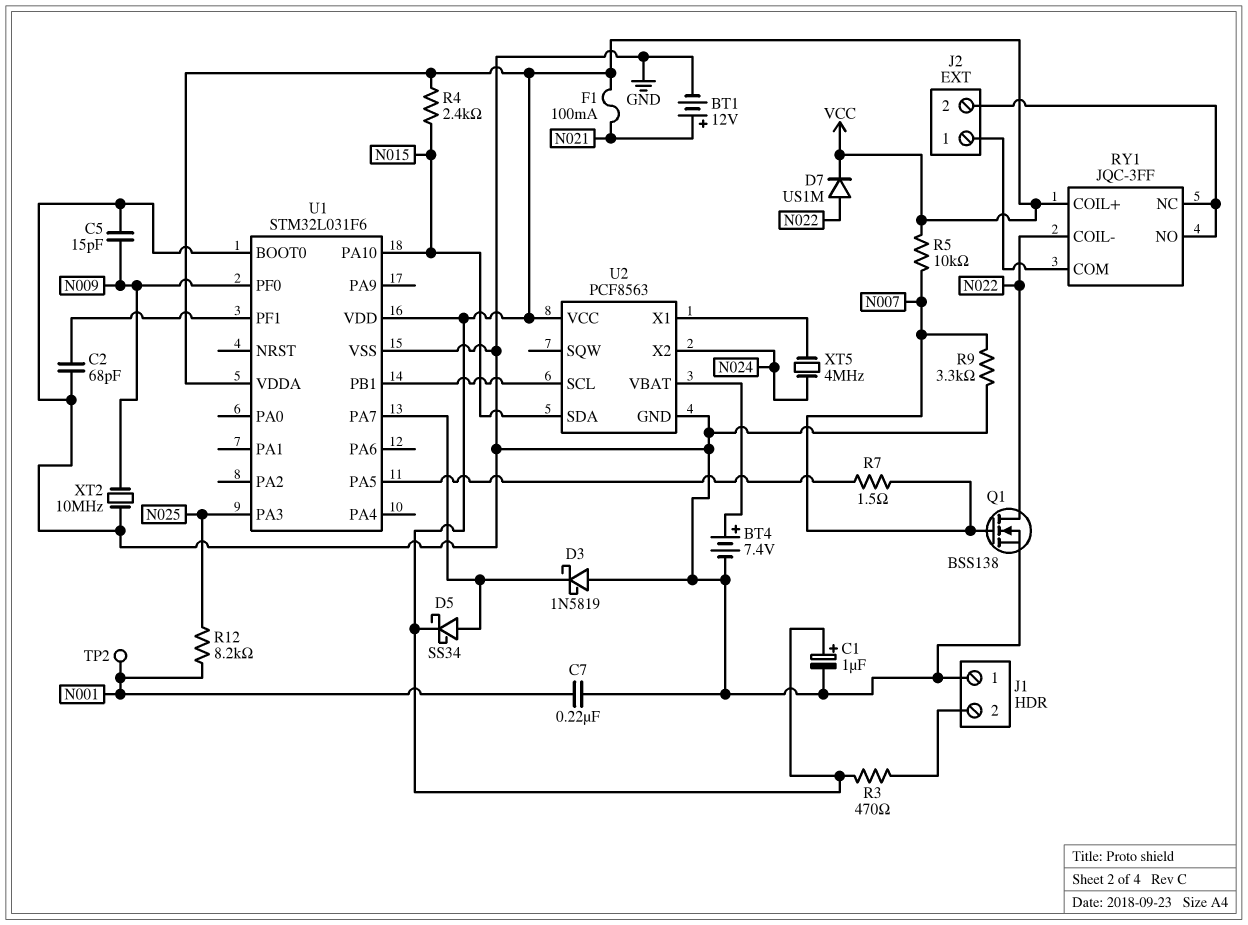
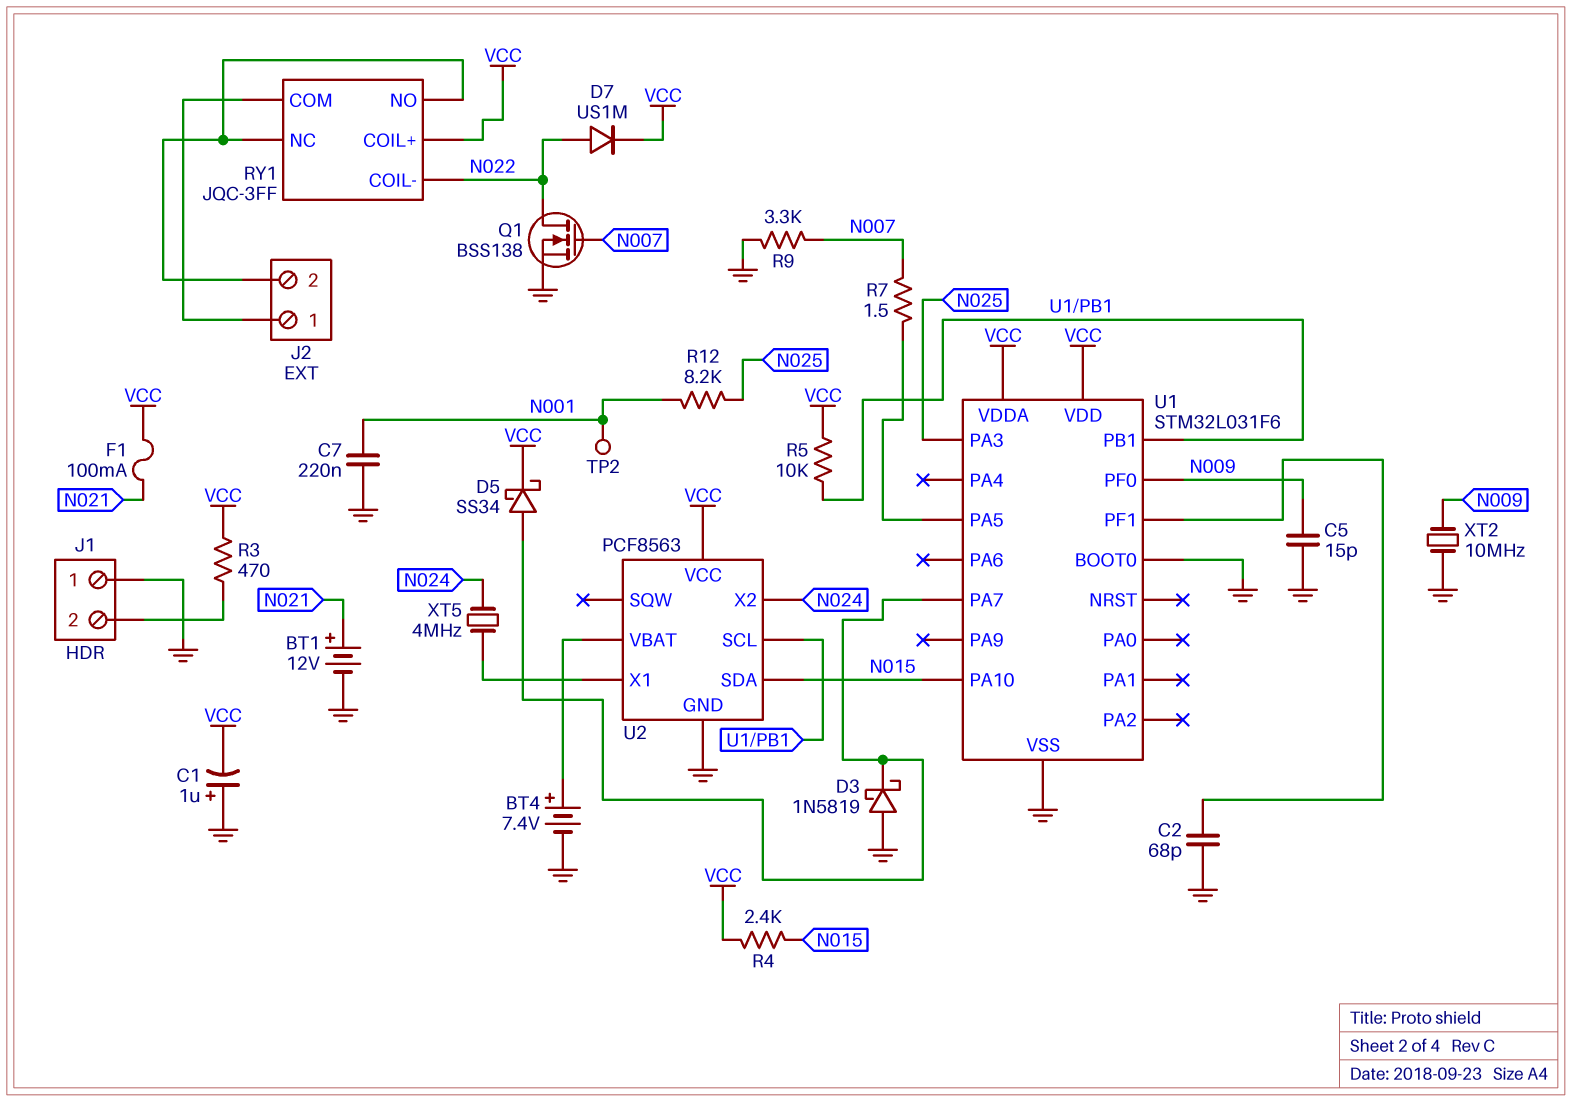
C1: 1uF (plus VCC, minus GND) -> 1uF (plus GND, minus VCC)
R5: 10k (N007, VCC) -> 10k (U1/PB1, VCC)

